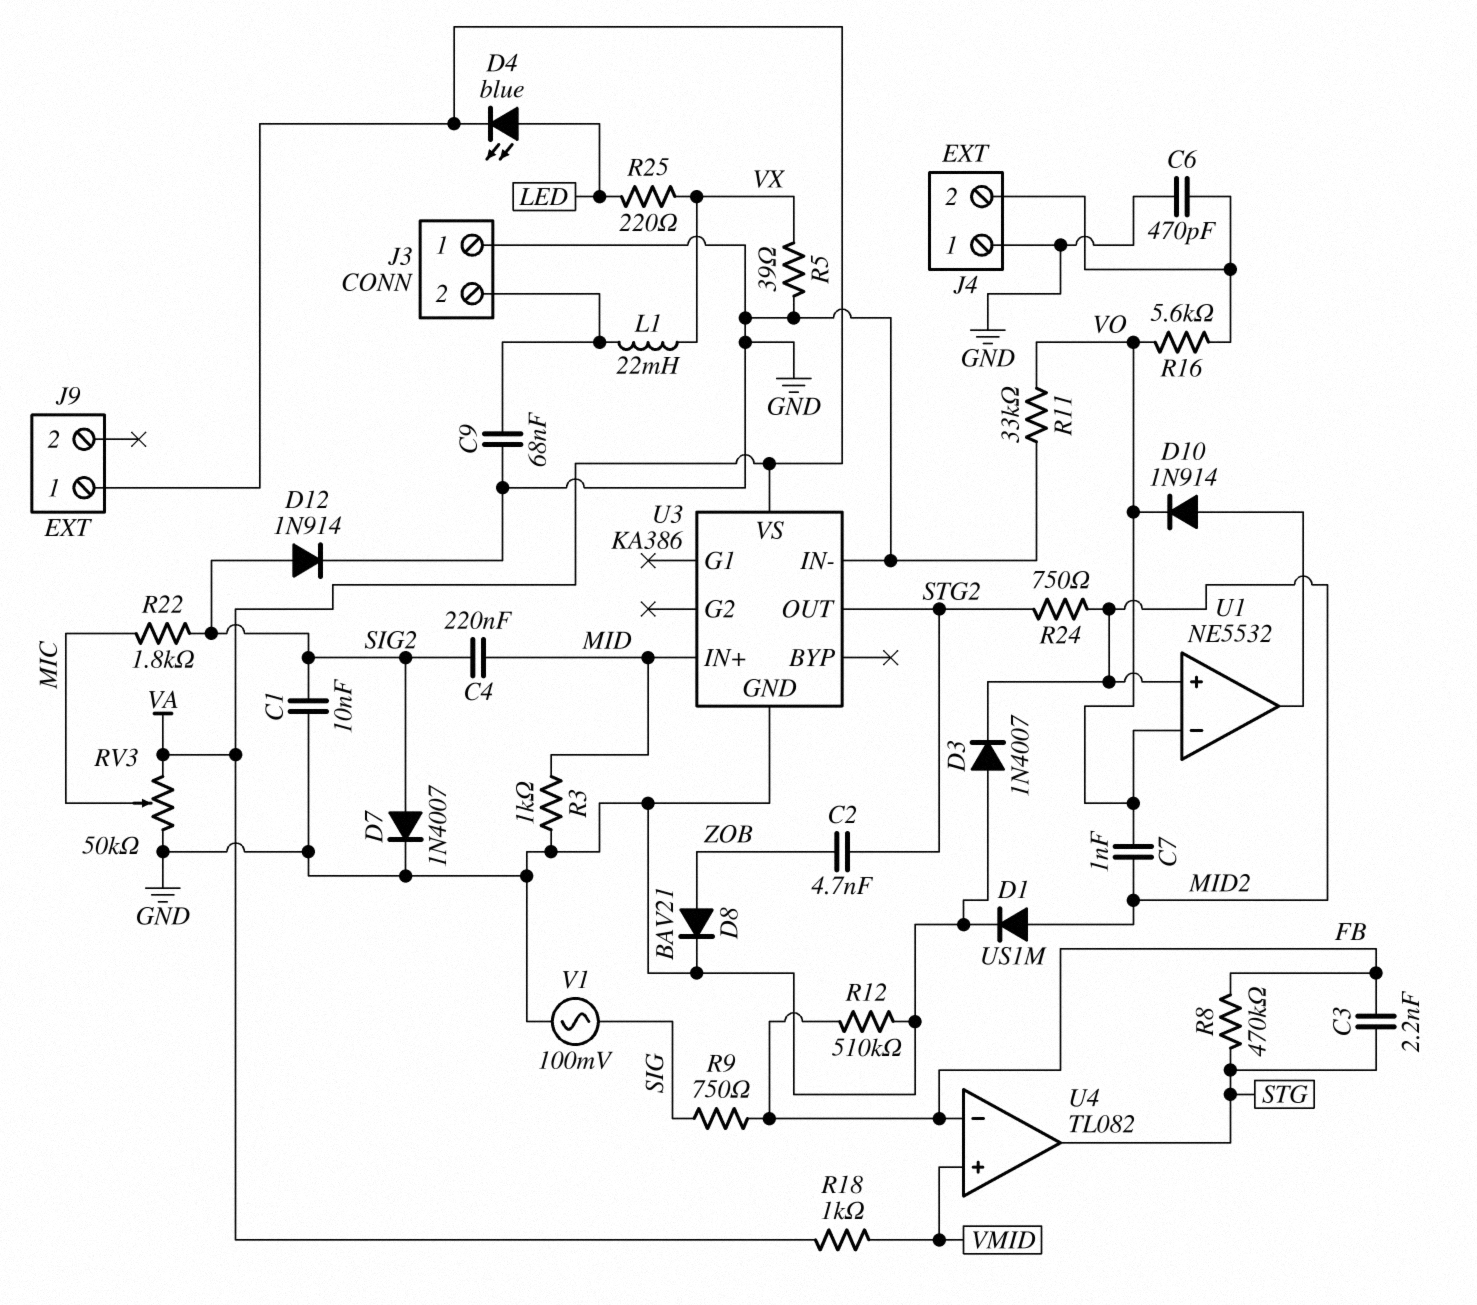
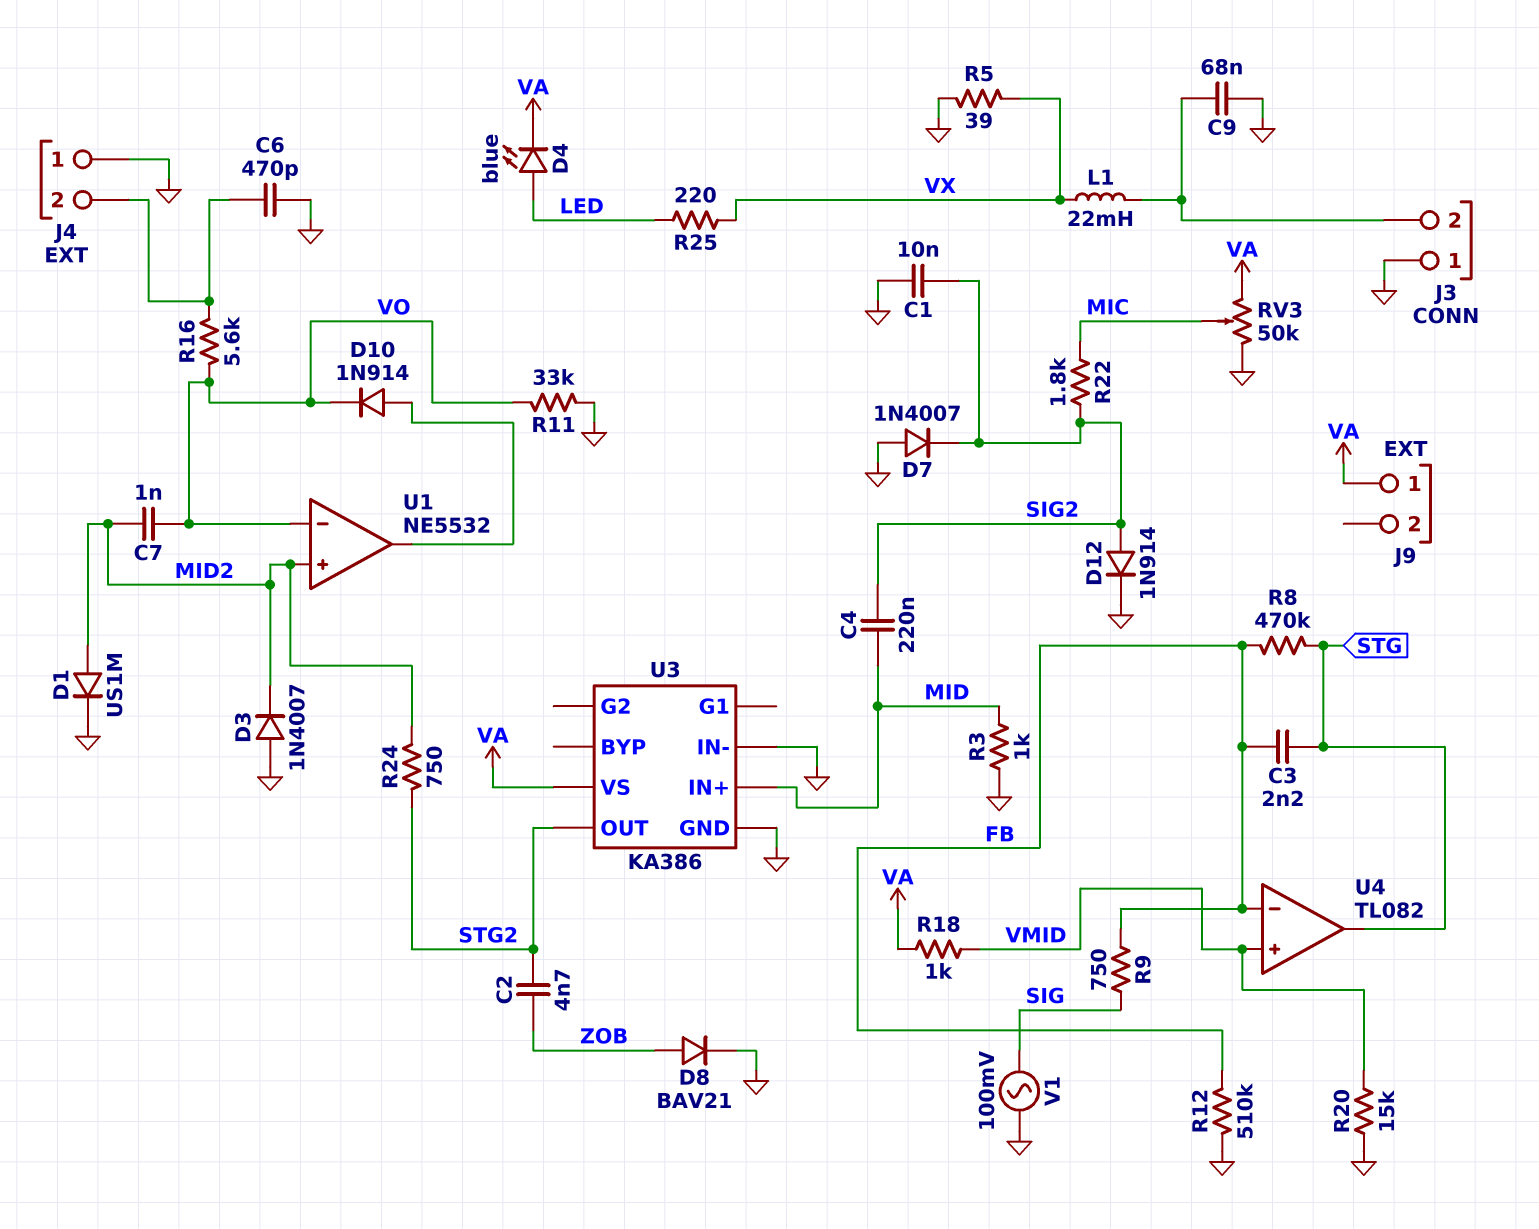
D7: diode 1N4007 (A SIG2, K GND) -> diode 1N4007 (A GND, K SIG2)
R20: none -> 15k (GND, VMID)

